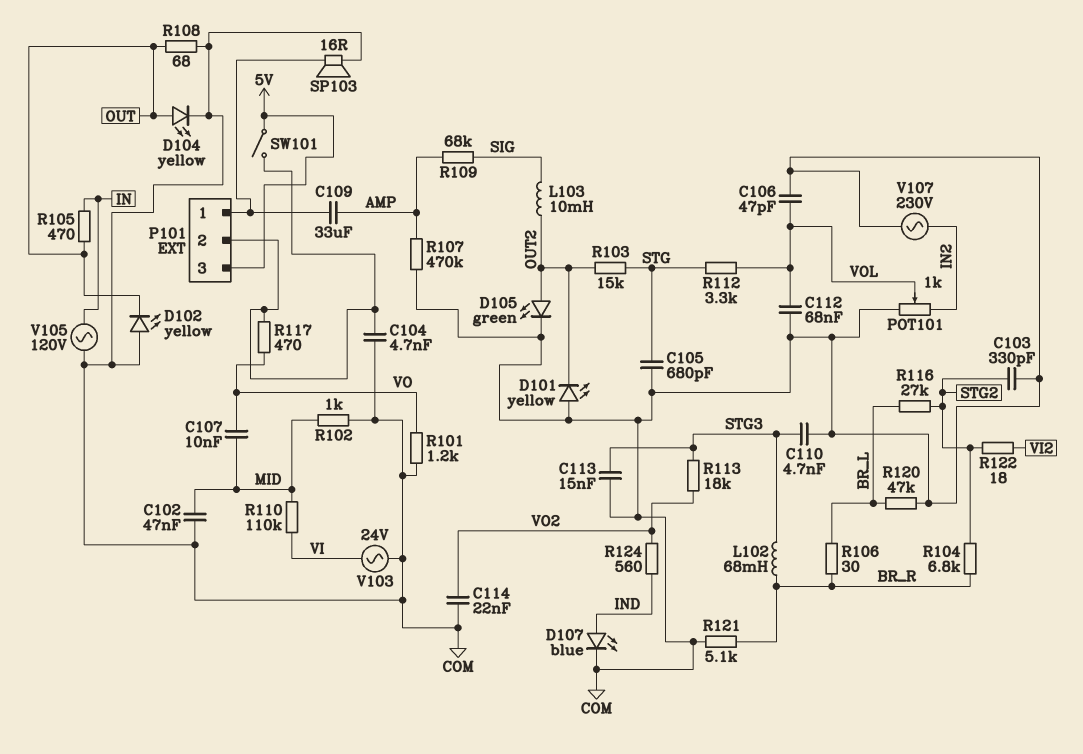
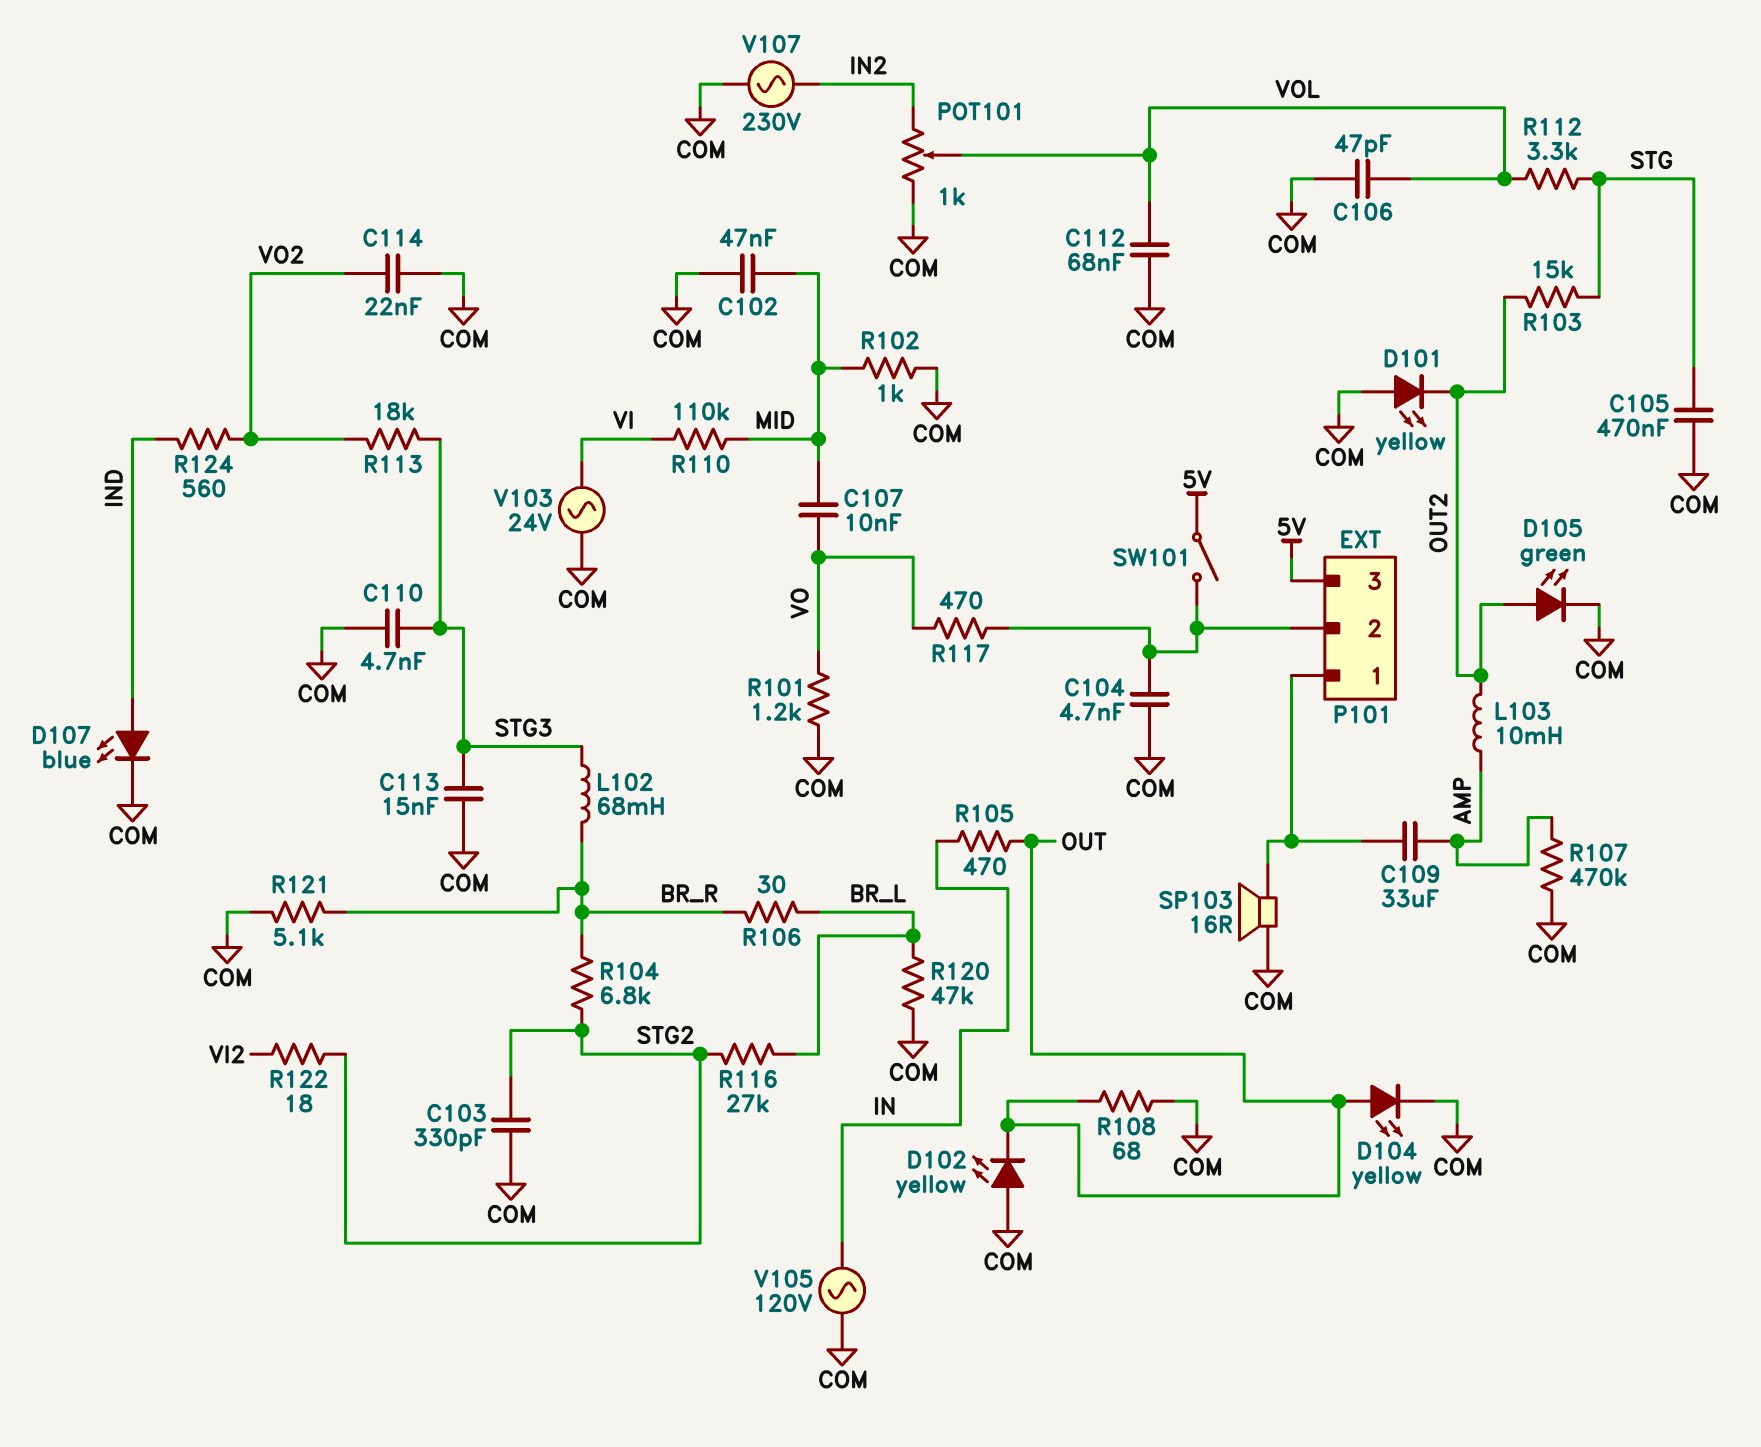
C105: 680pF (COM, STG) -> 470nF (COM, STG)
L103: 10mH (OUT2, SIG) -> 10mH (AMP, OUT2)
R109: 68k (AMP, SIG) -> none

